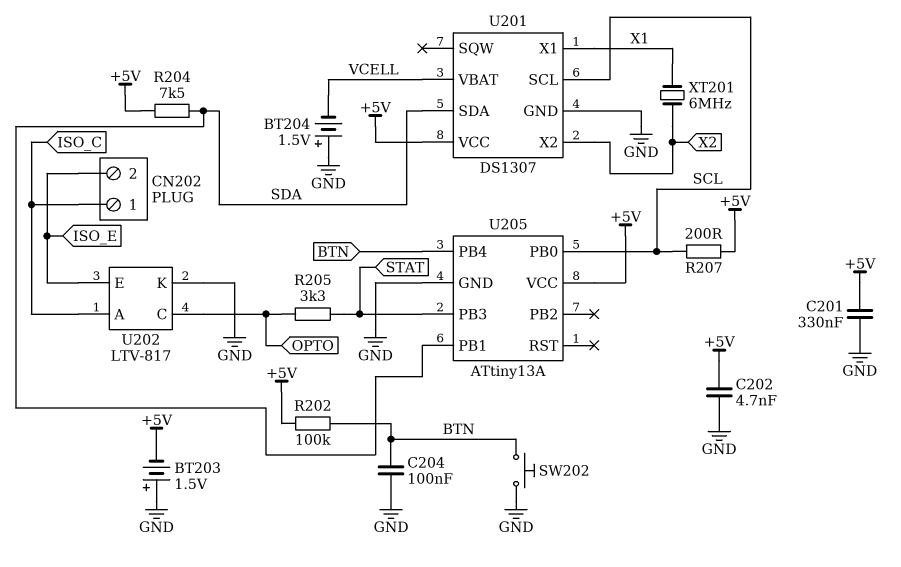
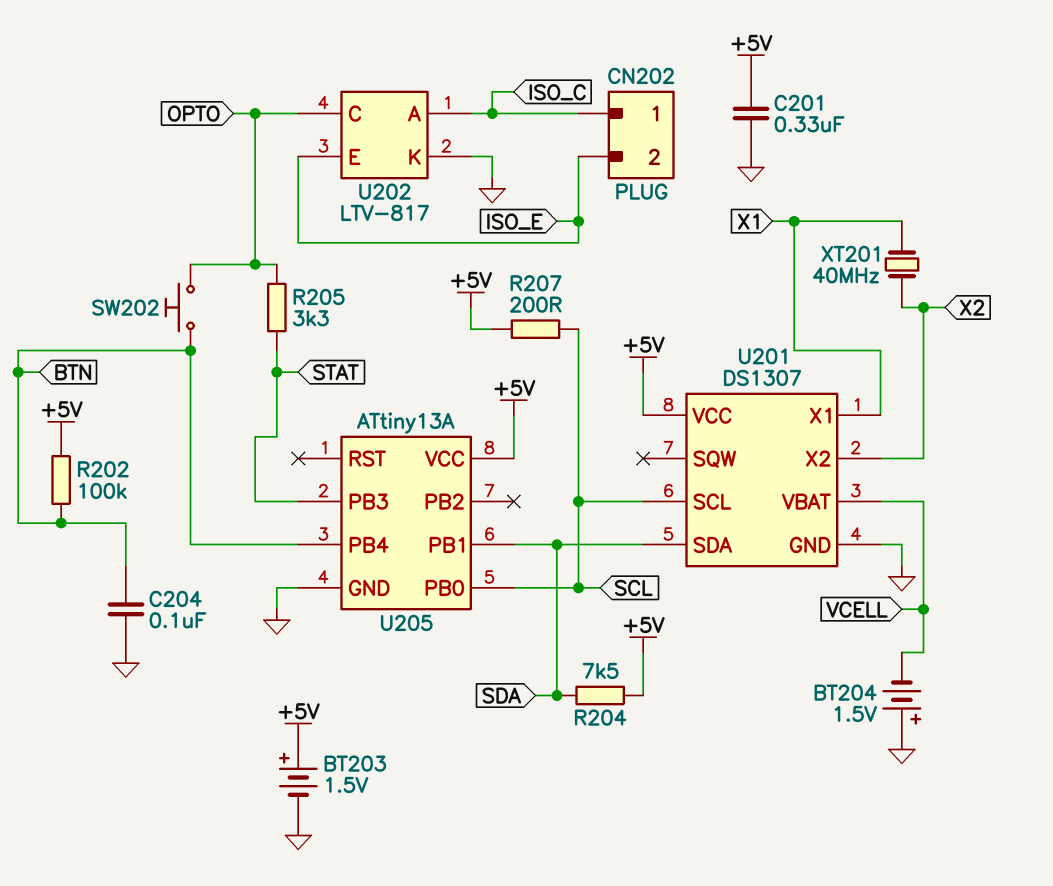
BT203: 1.5V (plus GND, minus +5V) -> 1.5V (plus +5V, minus GND)
C202: 4.7nF (+5V, GND) -> none
SW202: button (BTN, GND) -> button (BTN, OPTO)
XT201: 6MHz (X1, X2) -> 40MHz (X1, X2)

